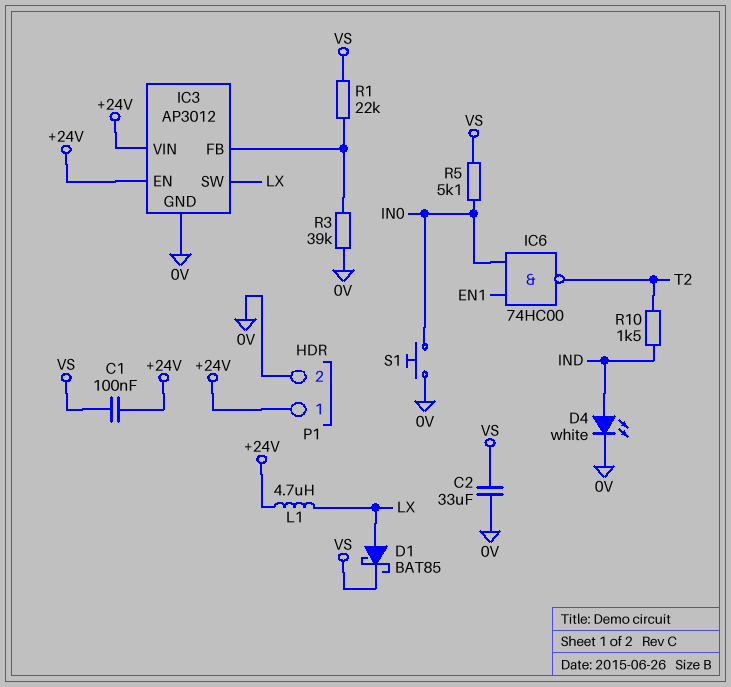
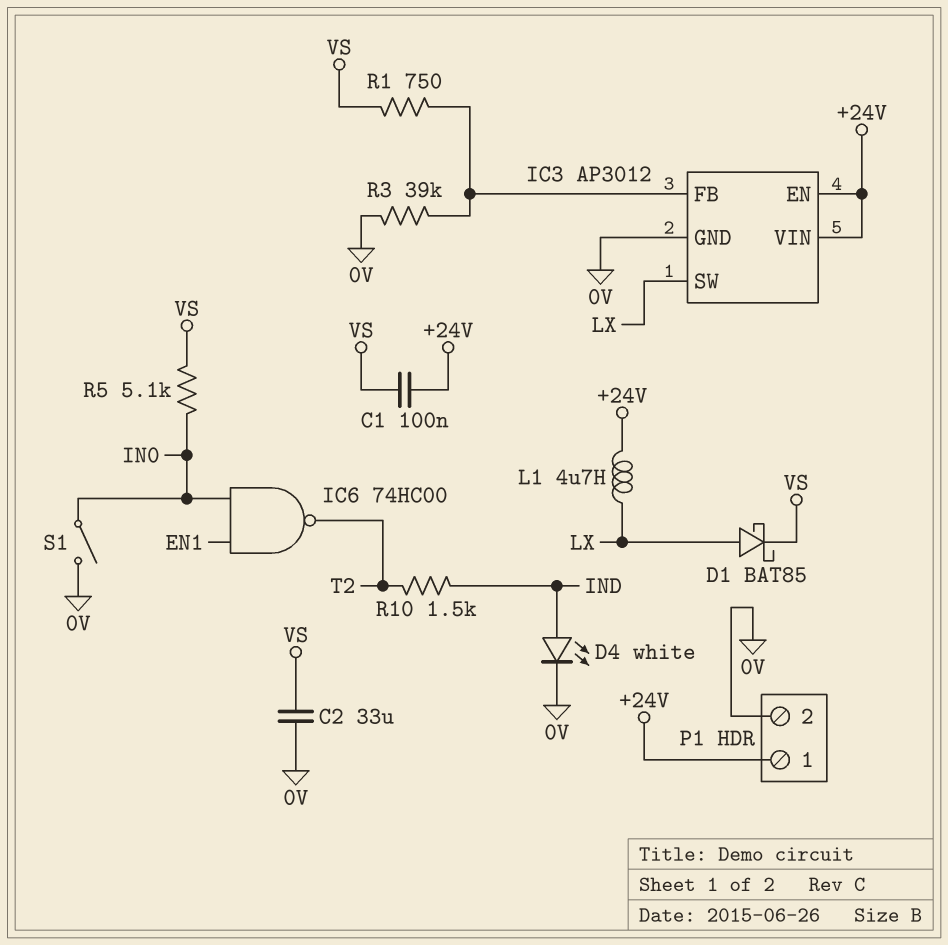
R1: 22k (IC3/FB, VS) -> 750 (IC3/FB, VS)
S1: button (0V, IN0) -> switch (0V, IN0)

